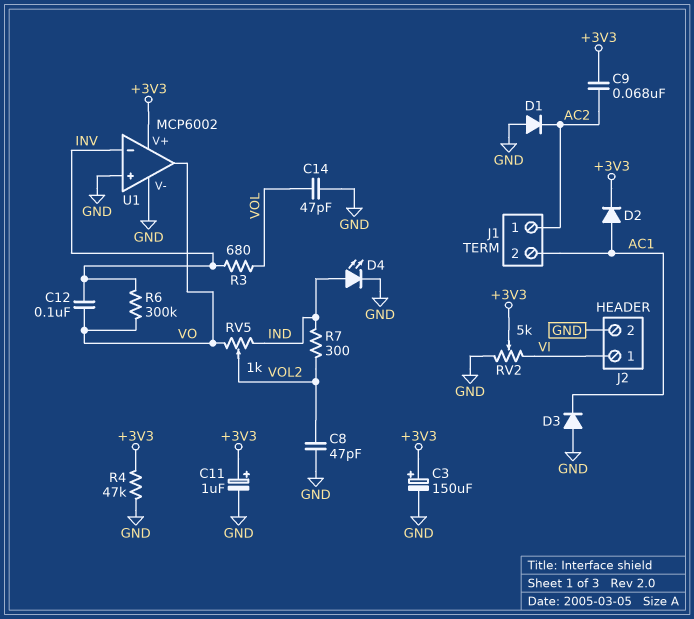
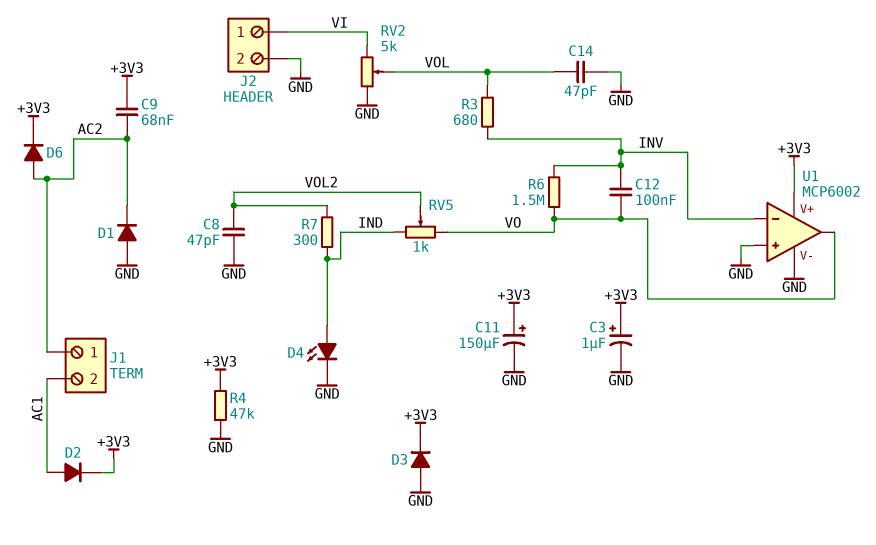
C3: 150uF (plus +3V3, minus GND) -> 1uF (plus +3V3, minus GND)
C11: 1uF (plus +3V3, minus GND) -> 150uF (plus +3V3, minus GND)
D3: diode (A GND, K AC1) -> diode (A GND, K +3V3)
D6: none -> diode (A AC2, K +3V3)
R6: 300k (INV, VO) -> 1.5M (INV, VO)
RV2: 5k (GND, VI, wiper +3V3) -> 5k (GND, VI, wiper VOL)

